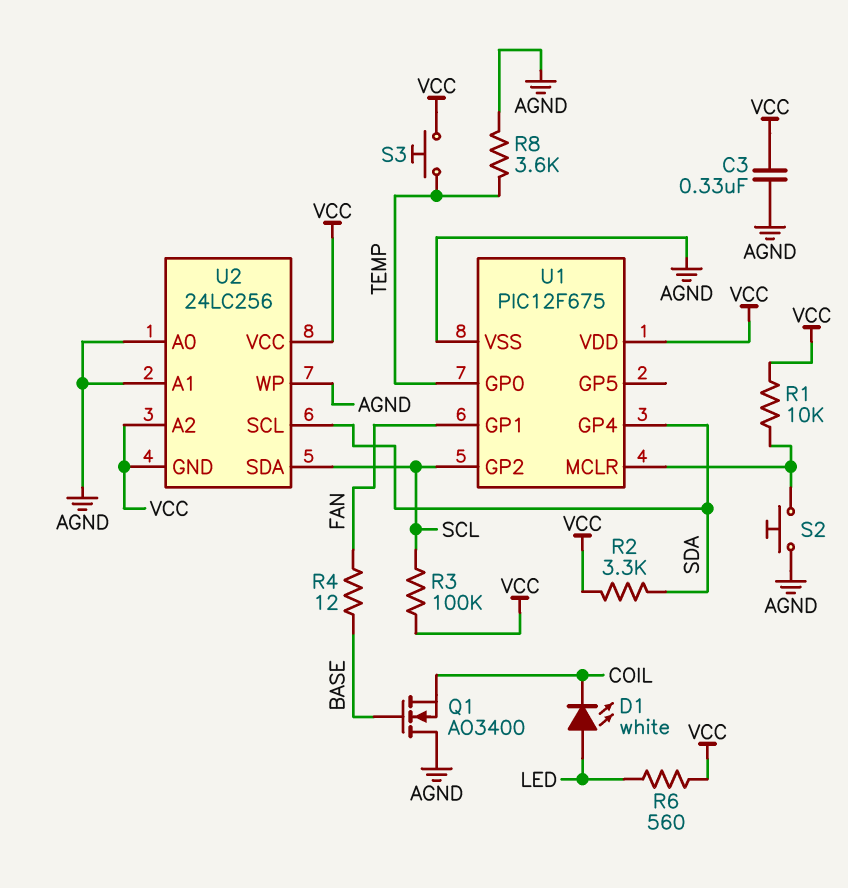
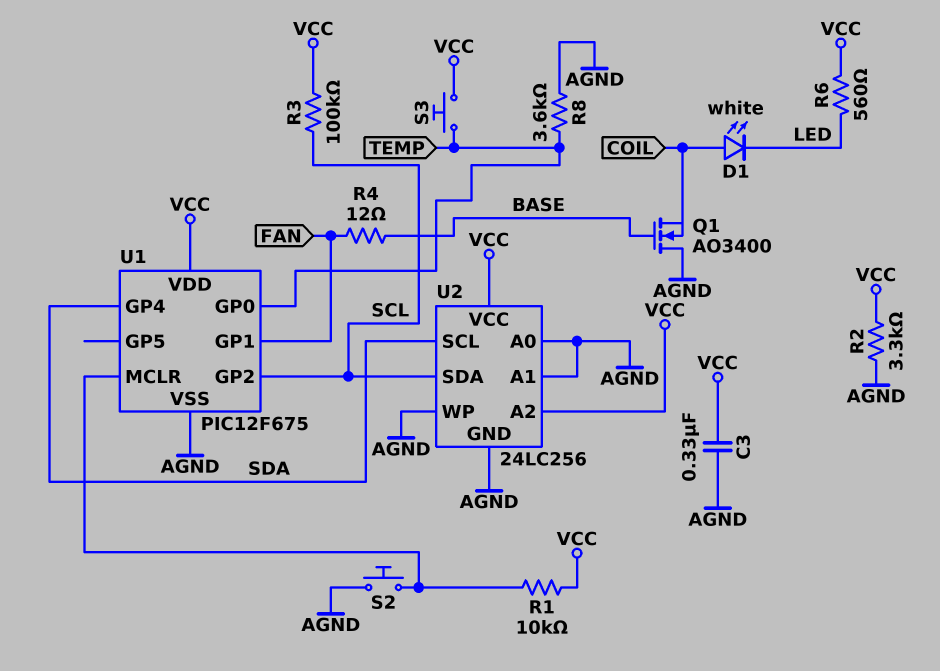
D1: LED white (A LED, K COIL) -> LED white (A COIL, K LED)
R2: 3.3k (SDA, VCC) -> 3.3k (AGND, VCC)
U2 pin GND: VCC -> AGND

